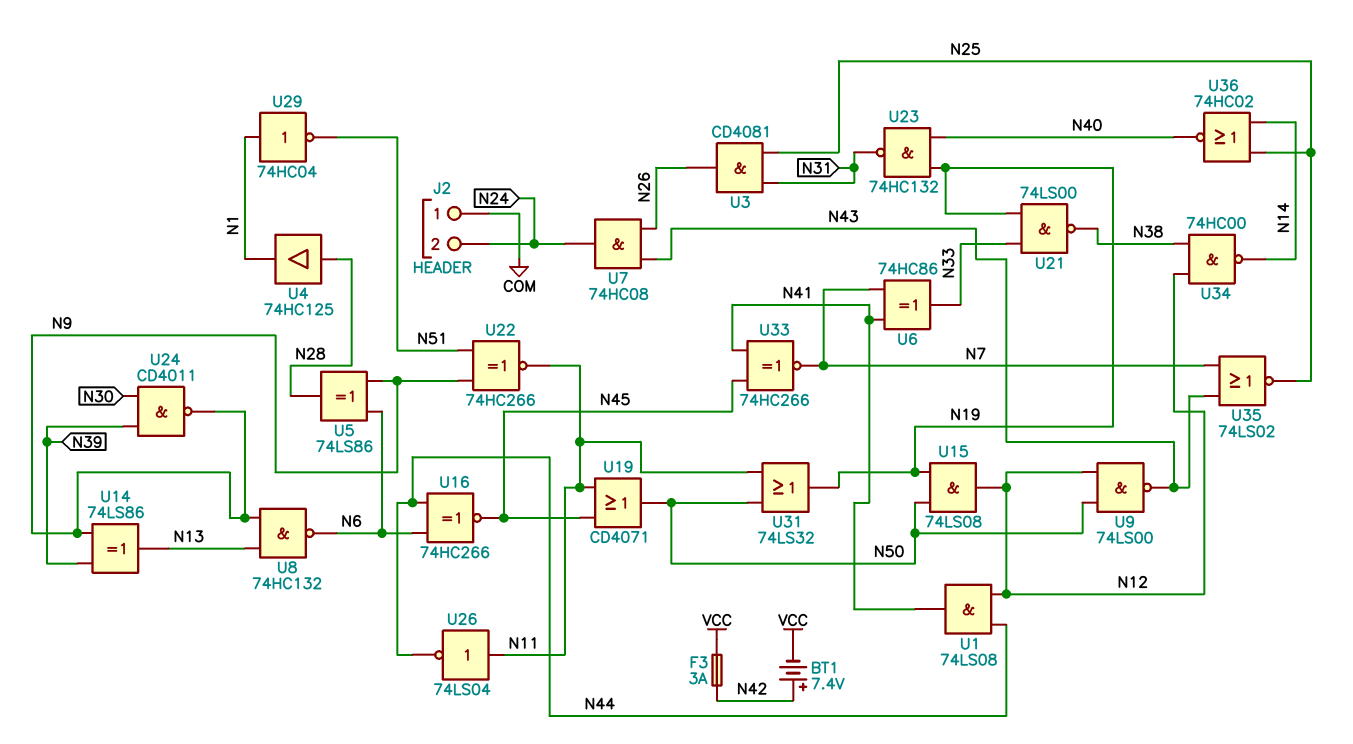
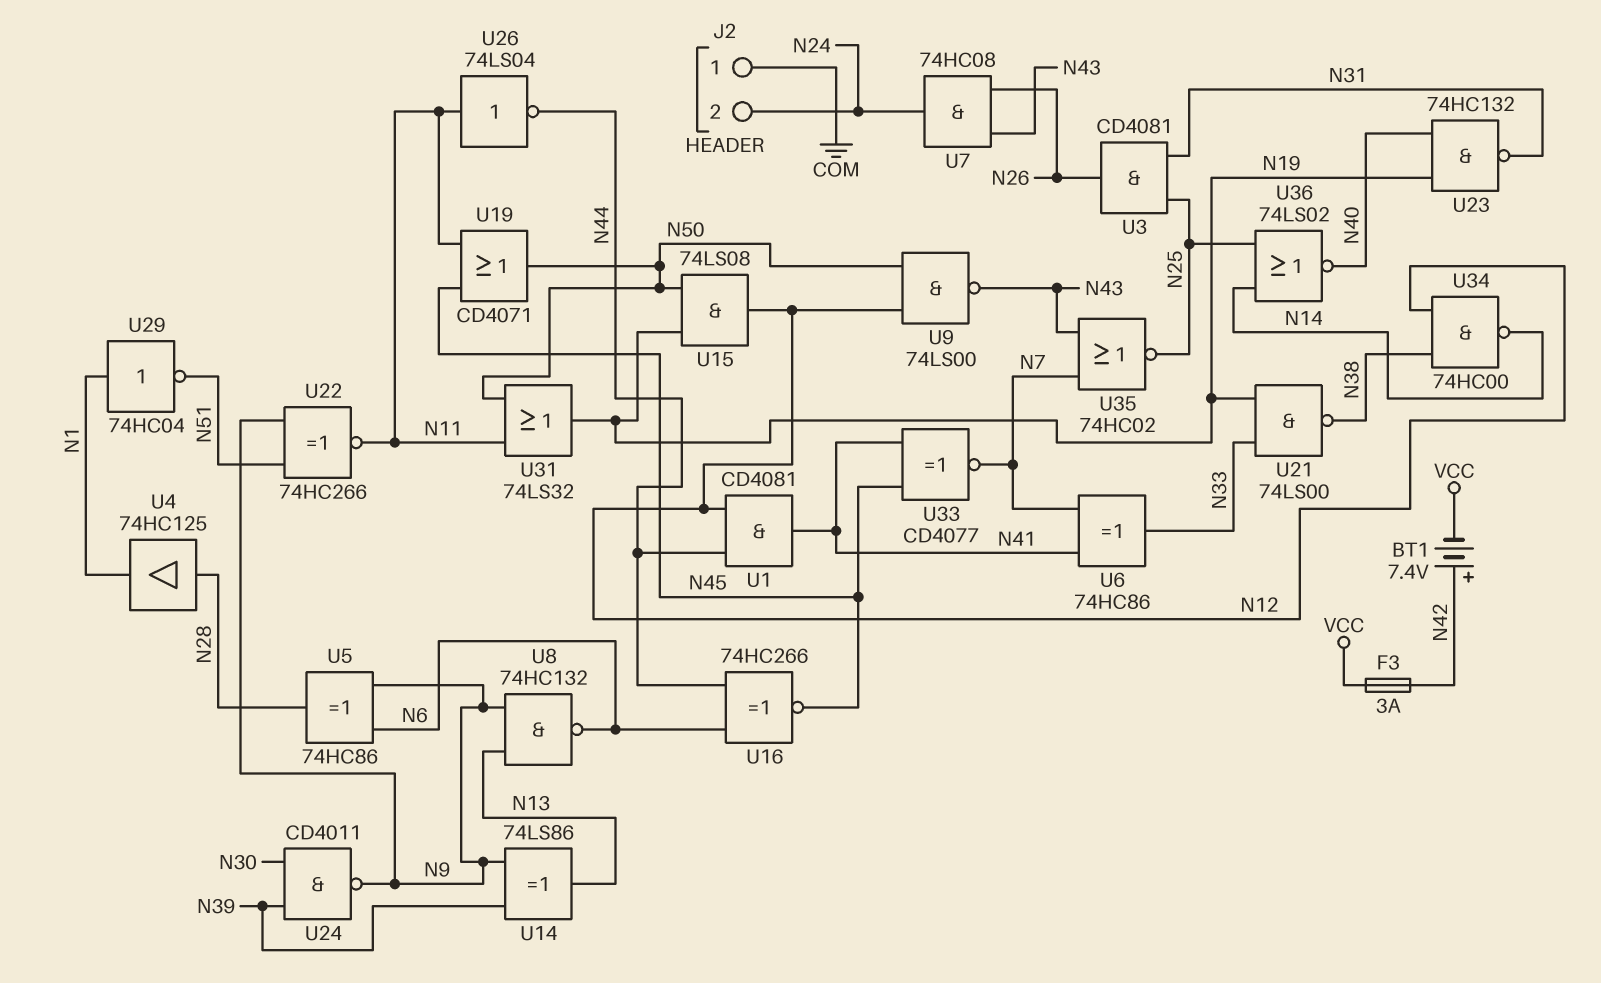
U1: AND 74LS08 (in N12, in N44, out N41) -> AND CD4081 (in N12, in N44, out N41)
U5: XOR 74LS86 (in N6, in N9, out N28) -> XOR 74HC86 (in N6, in N9, out N28)
U33: XNOR 74HC266 (in N41, in N45, out N7) -> XNOR CD4077 (in N41, in N45, out N7)
U35: NOR 74LS02 (in N7, in N43, out N25) -> NOR 74HC02 (in N7, in N43, out N25)
U36: NOR 74HC02 (in N14, in N25, out N40) -> NOR 74LS02 (in N14, in N25, out N40)

